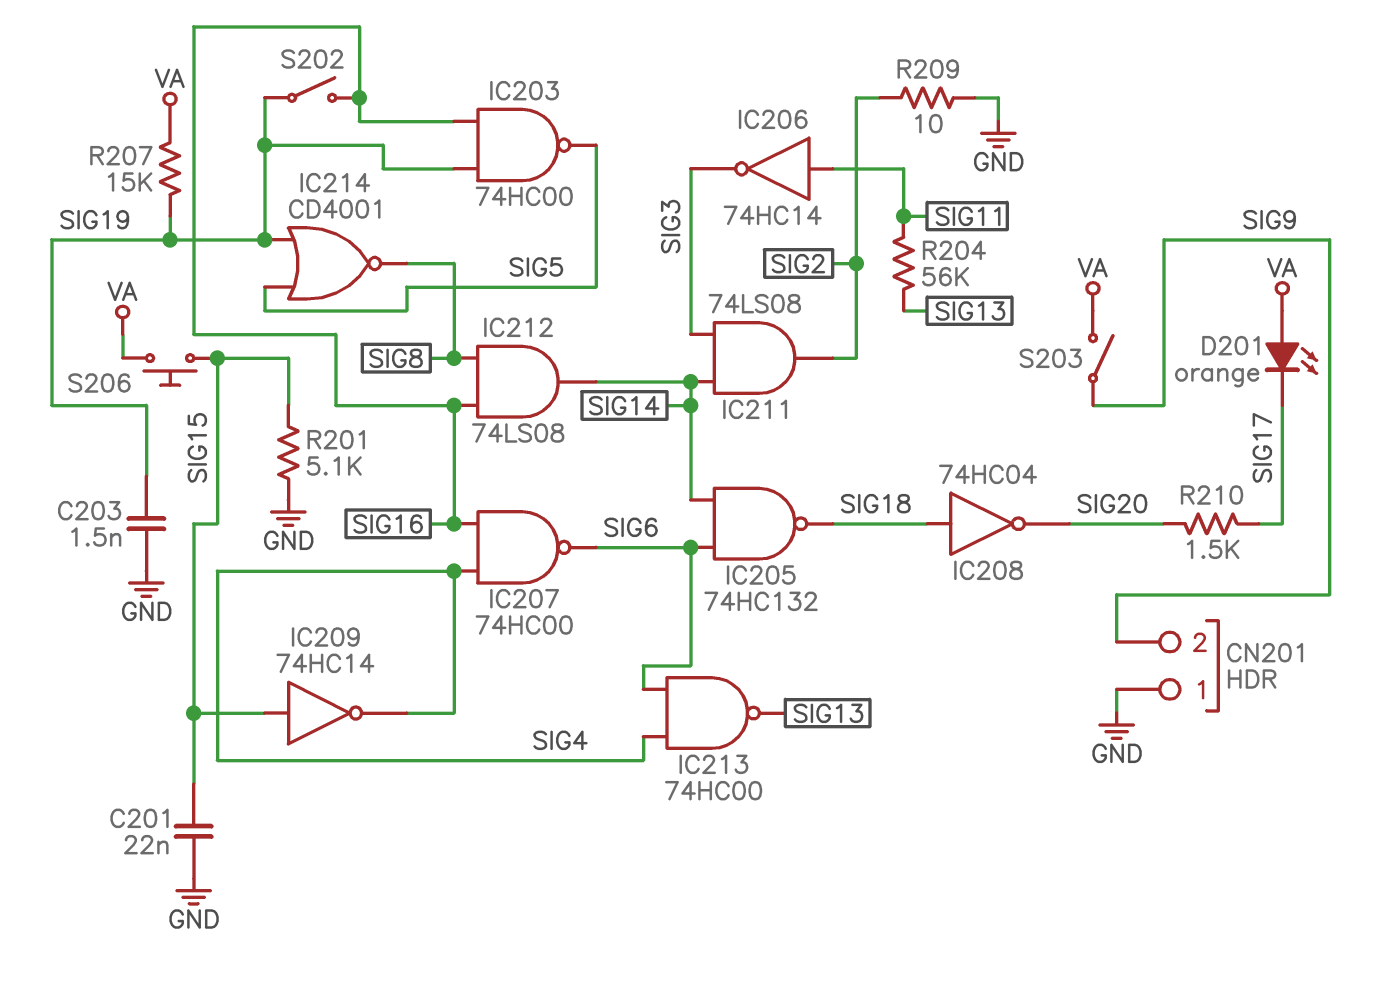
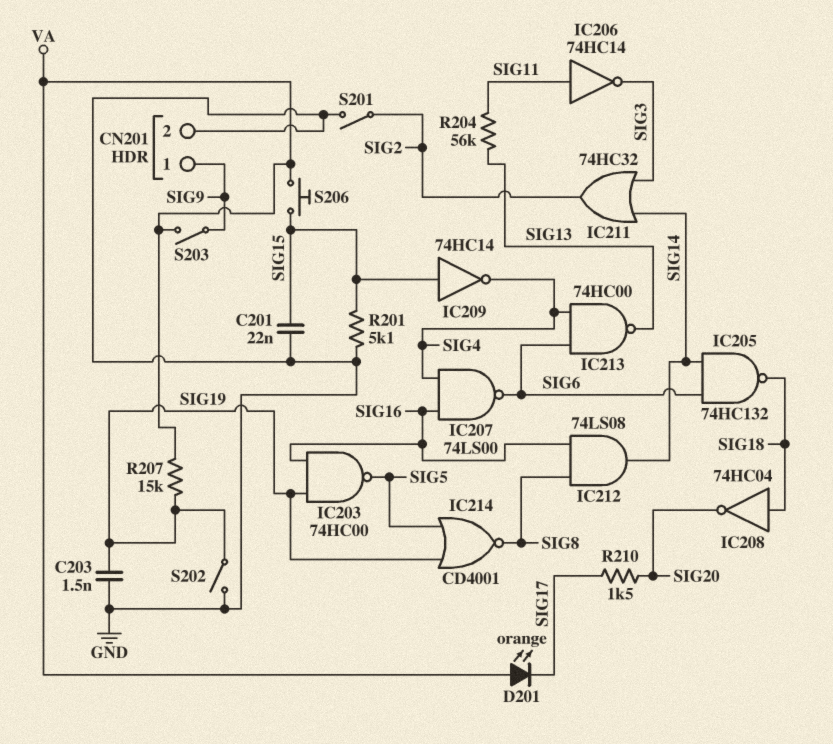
CN201 pin 1: GND -> SIG9
CN201 pin 2: SIG9 -> GND
IC207: NAND 74HC00 (in SIG4, in SIG16, out SIG6) -> NAND 74LS00 (in SIG4, in SIG16, out SIG6)
IC211: AND 74LS08 (in SIG3, in SIG14, out SIG2) -> OR 74HC32 (in SIG3, in SIG14, out SIG2)
R209: 10 (GND, SIG2) -> none
S201: none -> switch (GND, SIG2)
S202: switch (SIG16, SIG19) -> switch (GND, SIG19)

